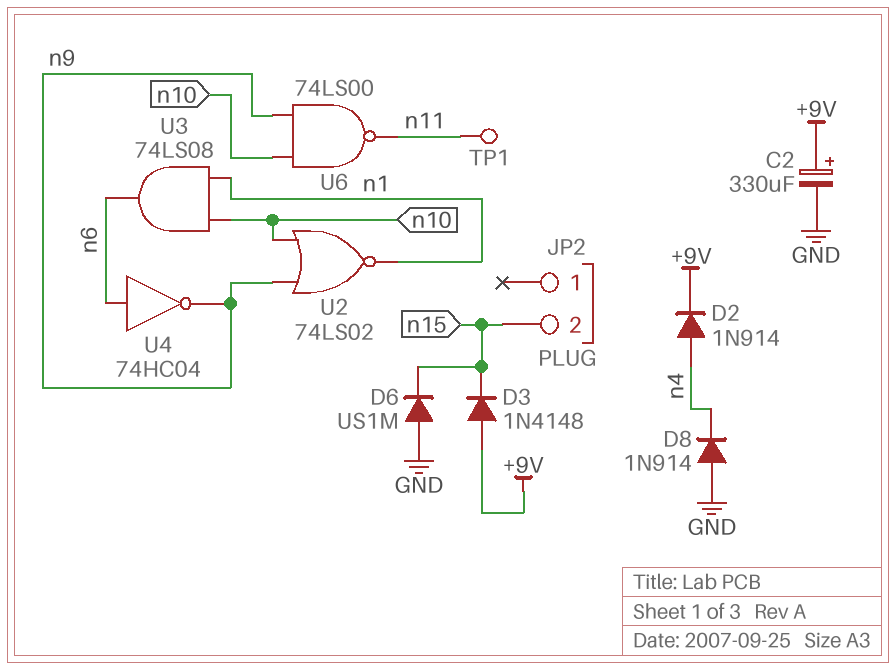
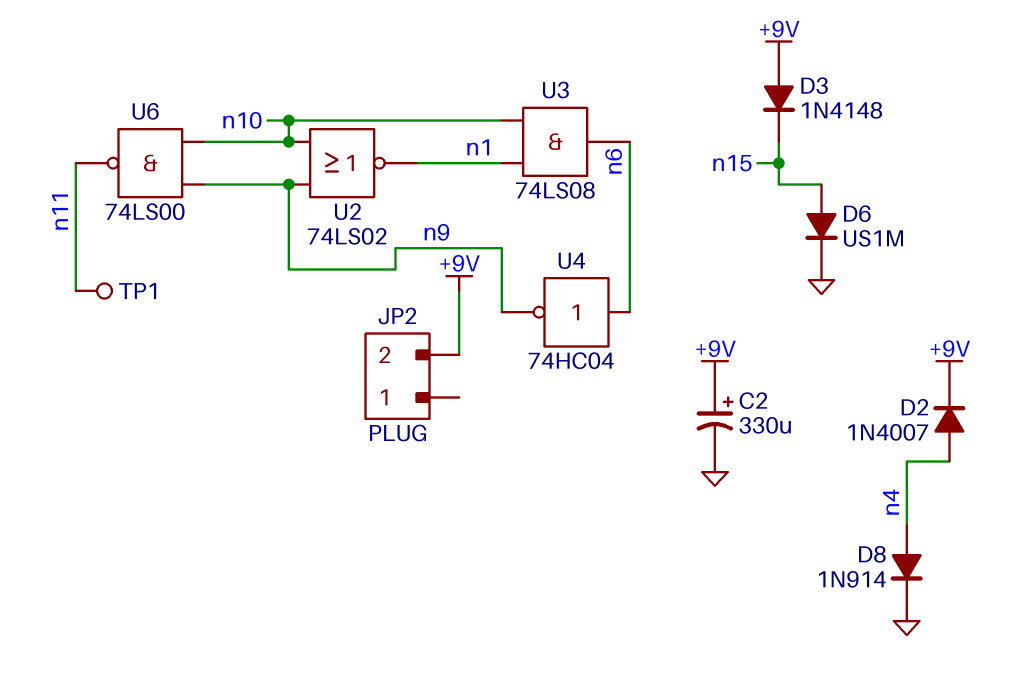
D2: diode 1N914 (A n4, K +9V) -> diode 1N4007 (A n4, K +9V)
D6: diode US1M (A GND, K n15) -> diode US1M (A n15, K GND)
D8: diode 1N914 (A GND, K n4) -> diode 1N914 (A n4, K GND)
JP2 pin 2: n15 -> +9V

